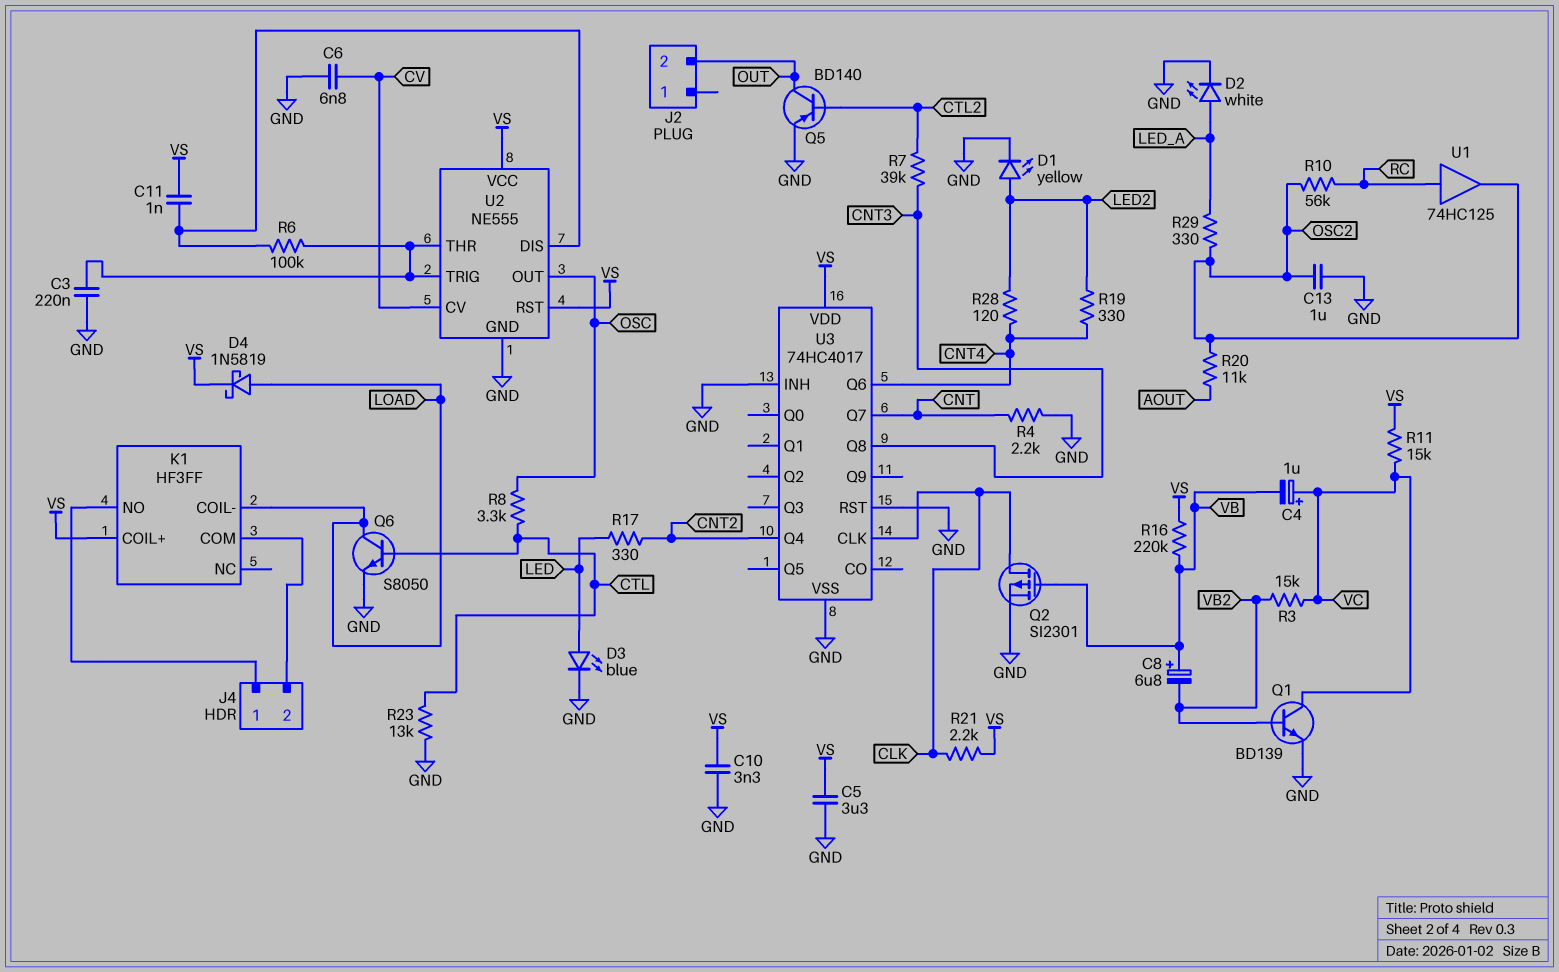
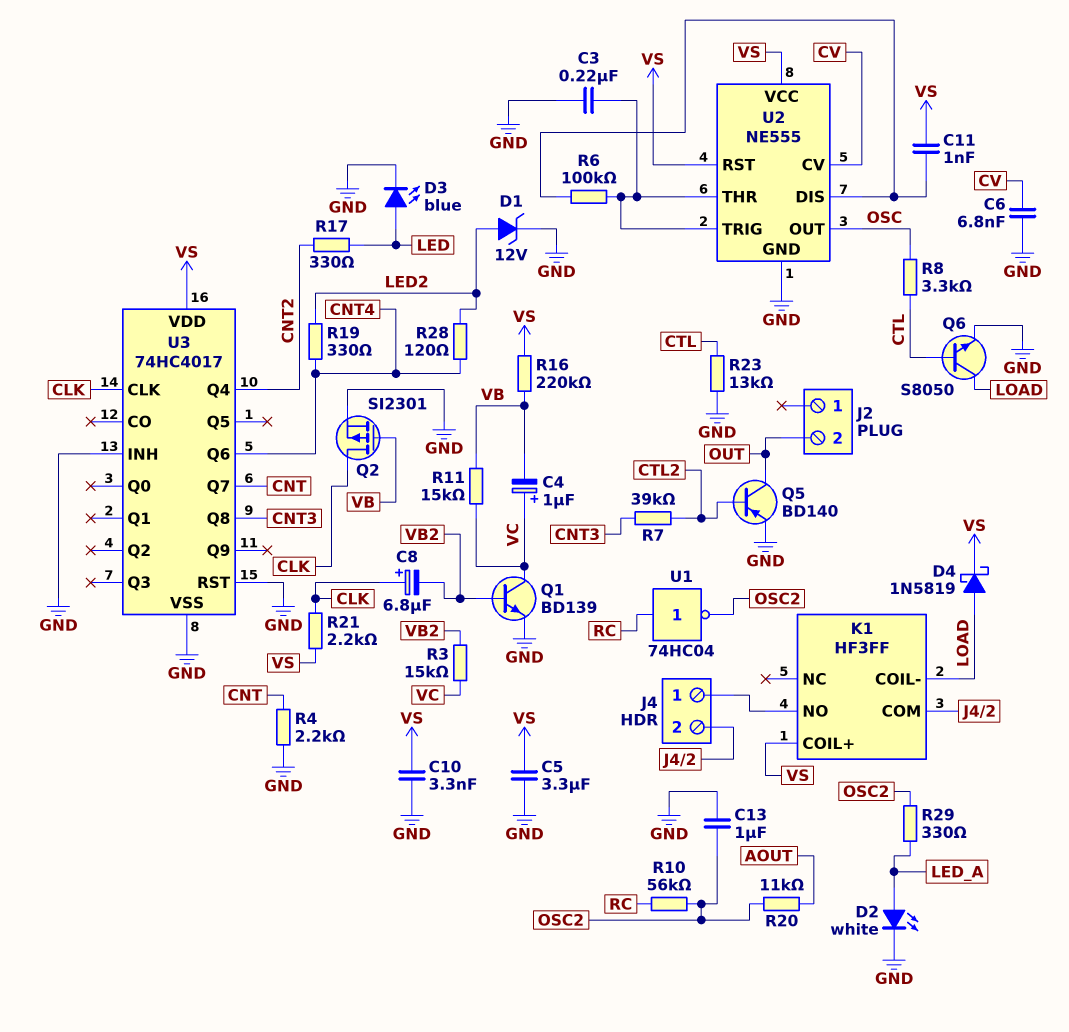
C8: 6.8uF (plus VB, minus VB2) -> 6.8uF (plus CLK, minus VB2)
D1: LED yellow (A LED2, K GND) -> zener 12V (A LED2, K GND)
R11: 15k (VC, VS) -> 15k (VB, VC)
U1: buffer 74HC125 (in RC, out OSC2) -> NOT 74HC04 (in RC, out OSC2)

